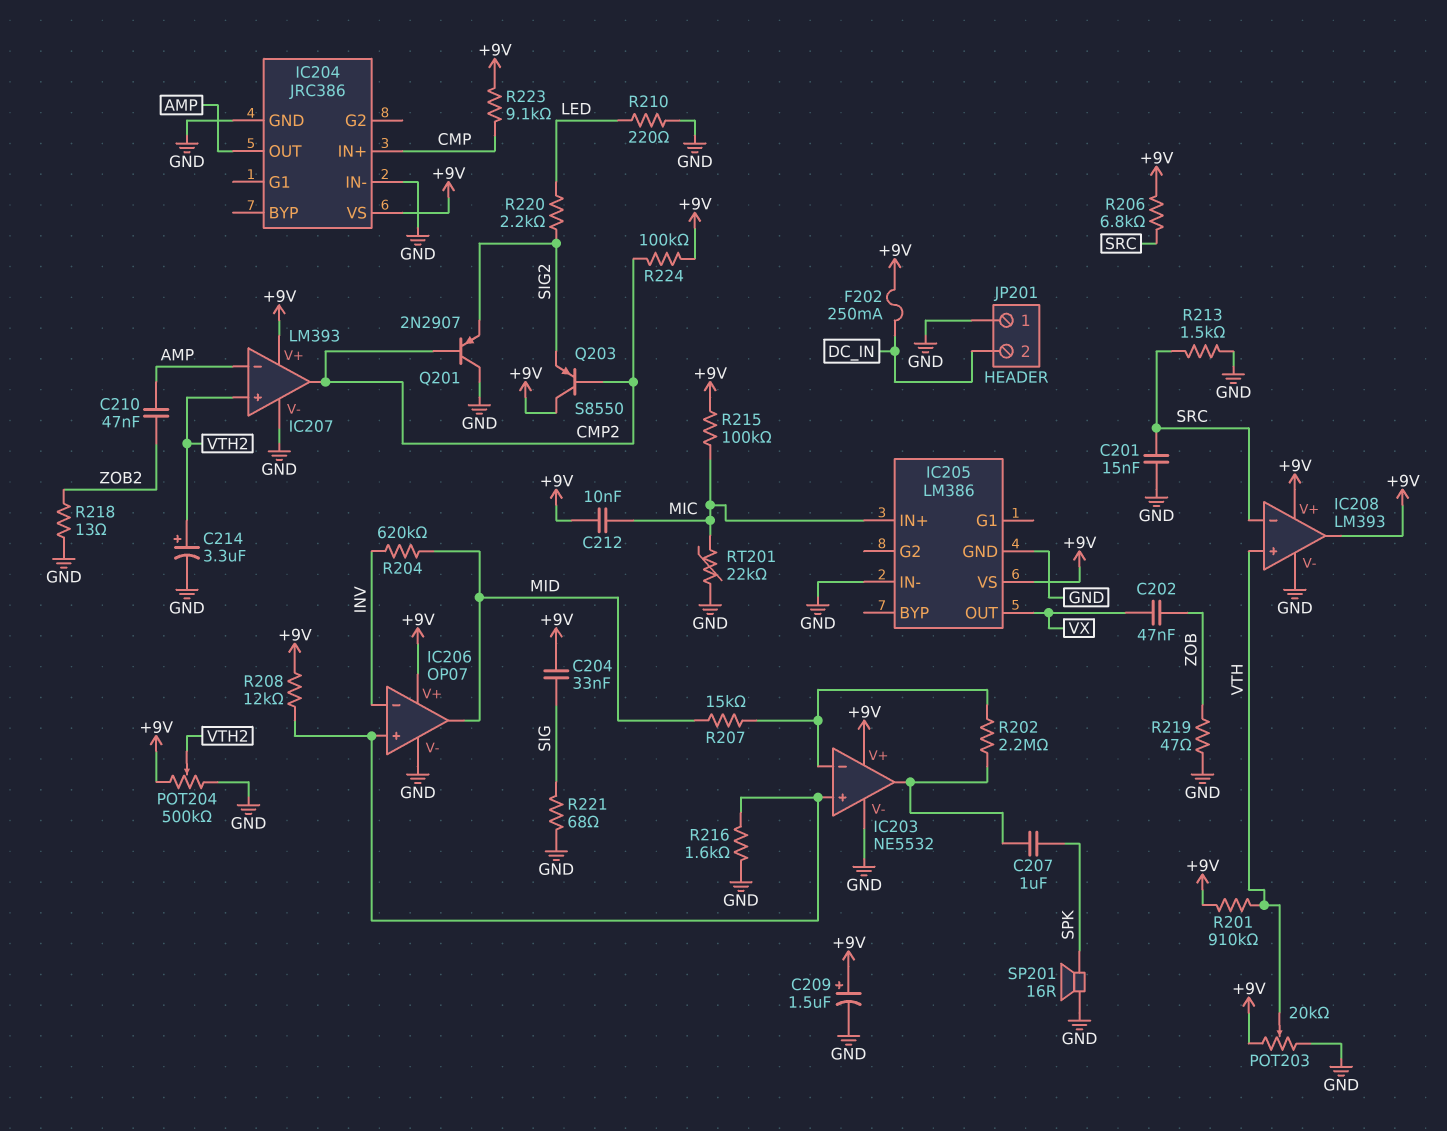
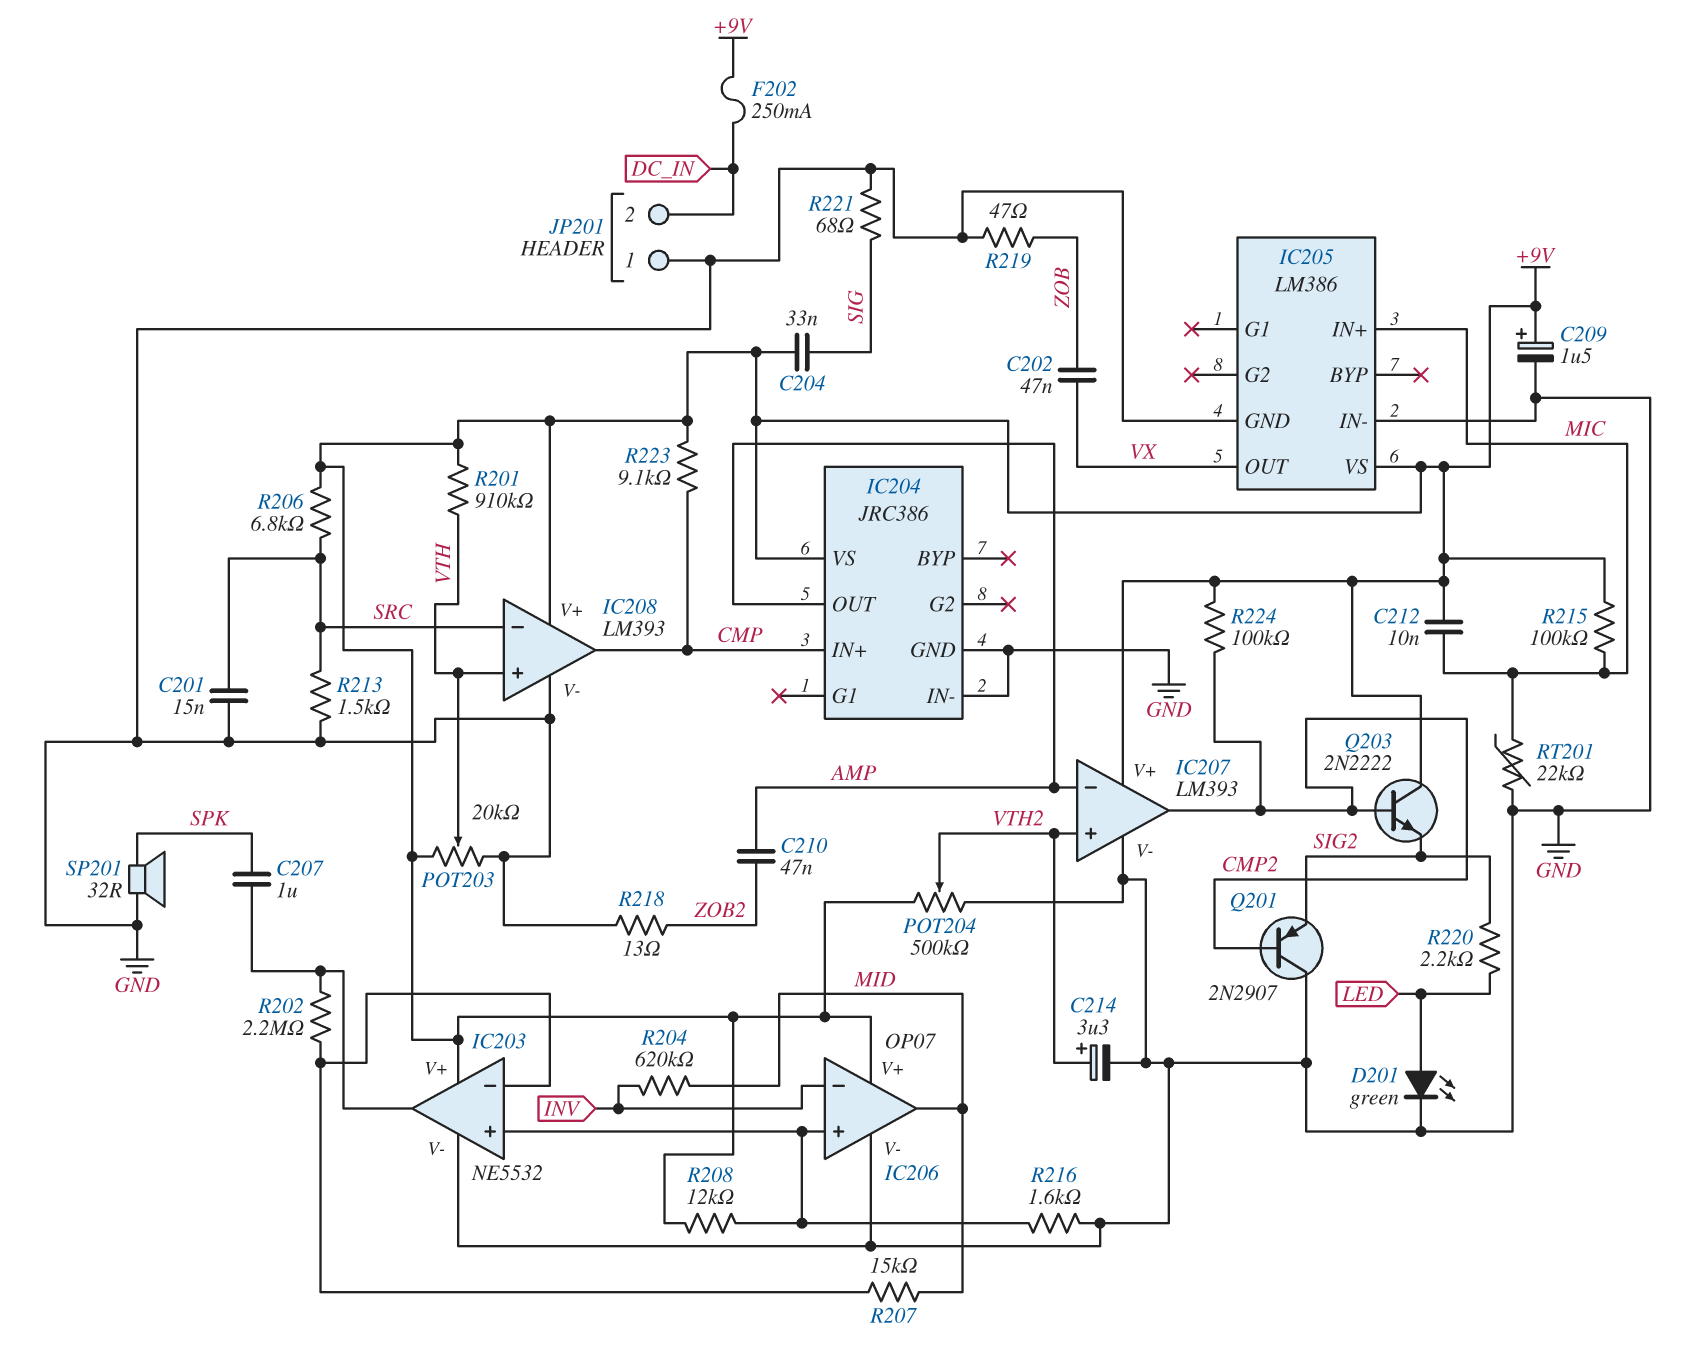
D201: none -> LED green (A LED, K GND)
IC208 pin out: +9V -> CMP
Q203: PNP S8550 (B CMP2, C +9V, E SIG2) -> NPN 2N2222 (B CMP2, C +9V, E SIG2)
R210: 220 (GND, LED) -> none
SP201: speaker 16R (GND, SPK) -> speaker 32R (GND, SPK)

